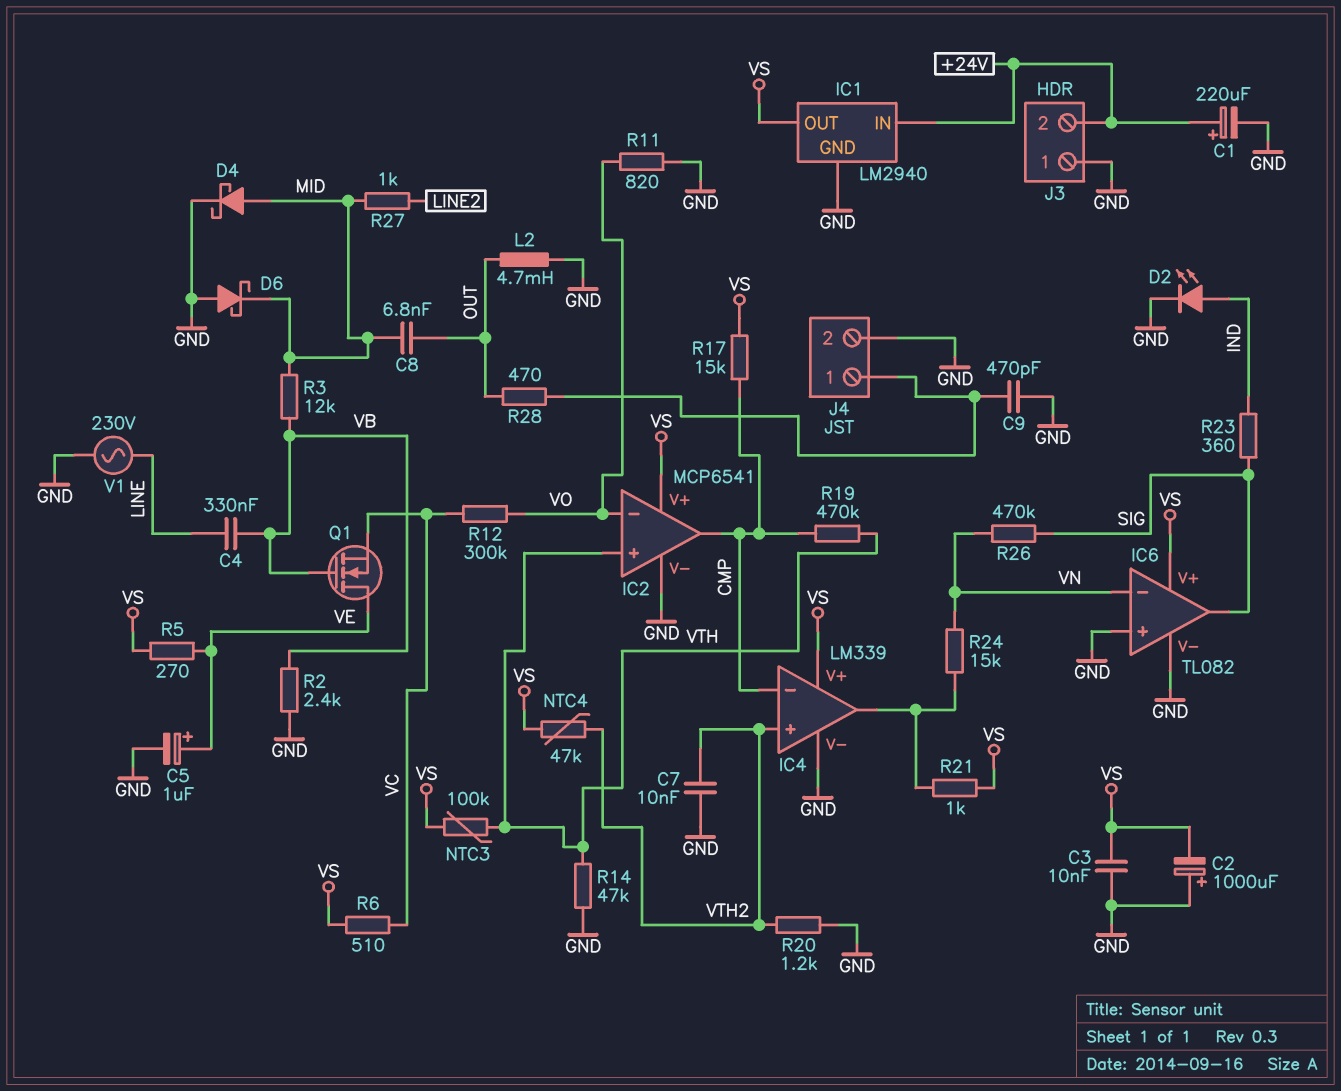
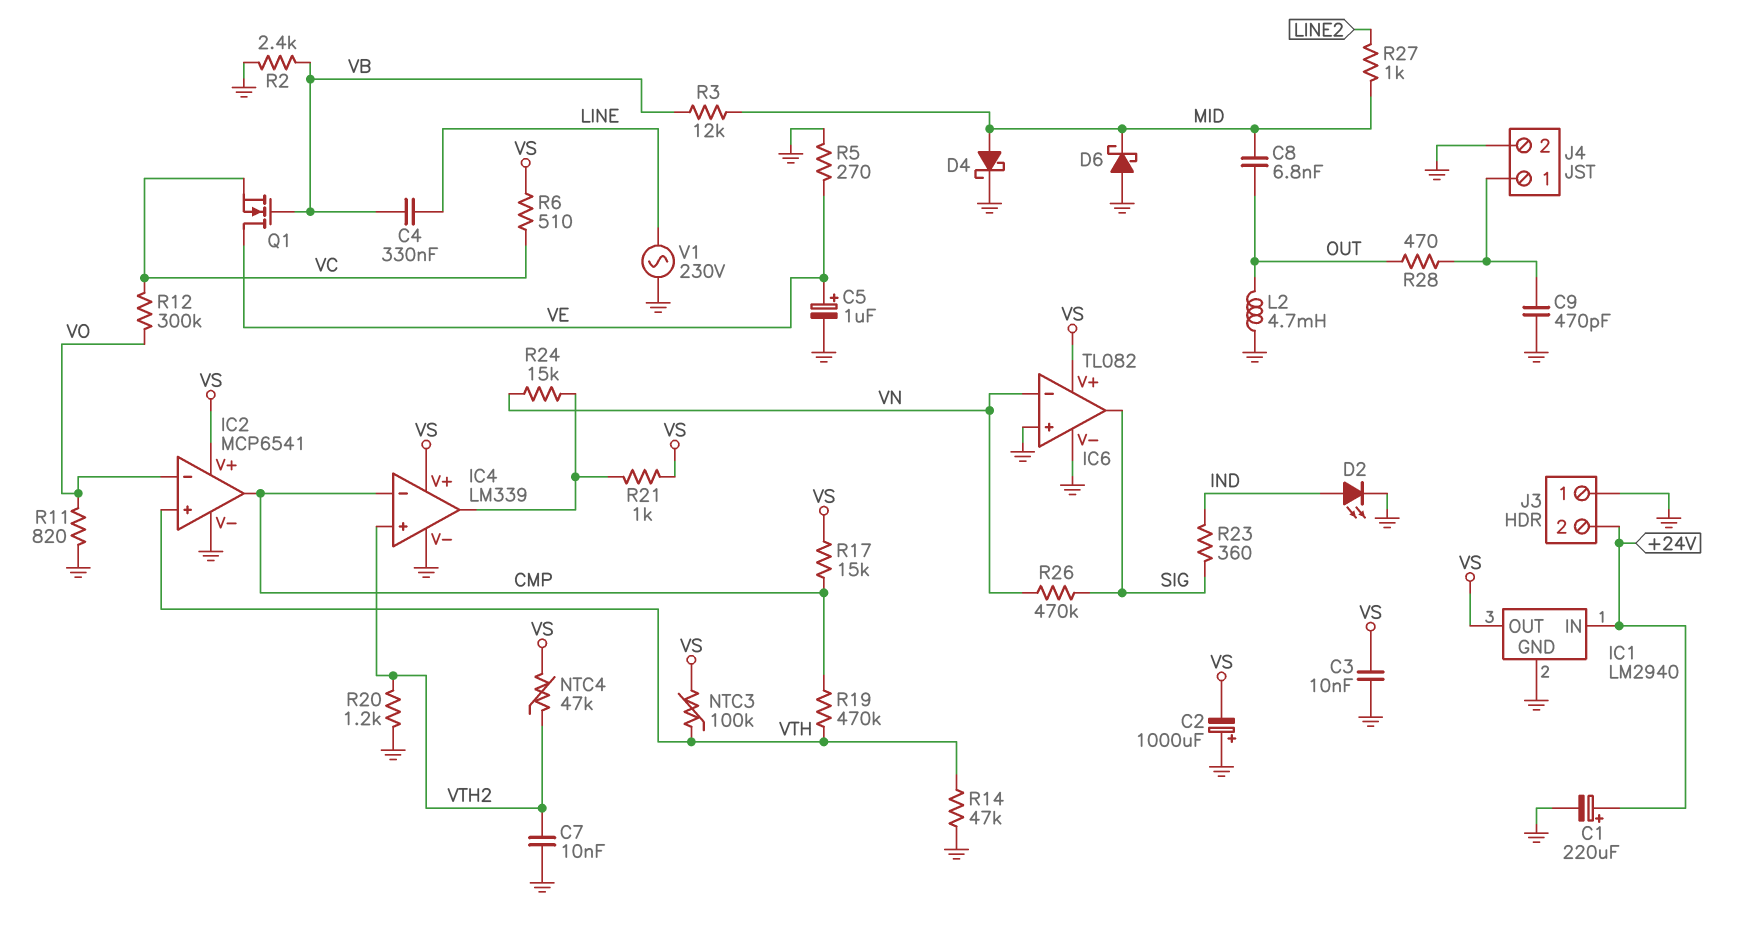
R5: 270 (VE, VS) -> 270 (GND, VE)

